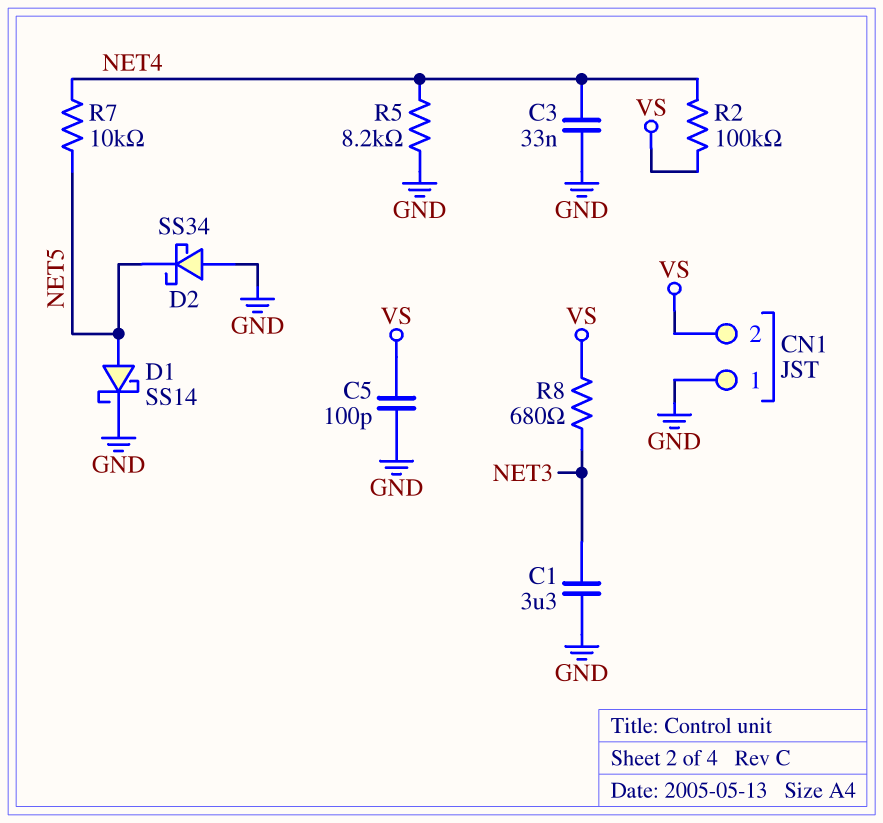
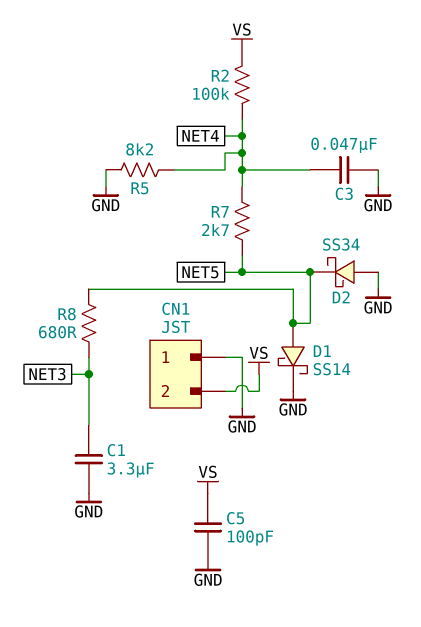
C3: 33nF (GND, NET4) -> 47nF (GND, NET4)
R7: 10k (NET4, NET5) -> 2.7k (NET4, NET5)
R8: 680 (NET3, VS) -> 680 (NET3, NET5)

